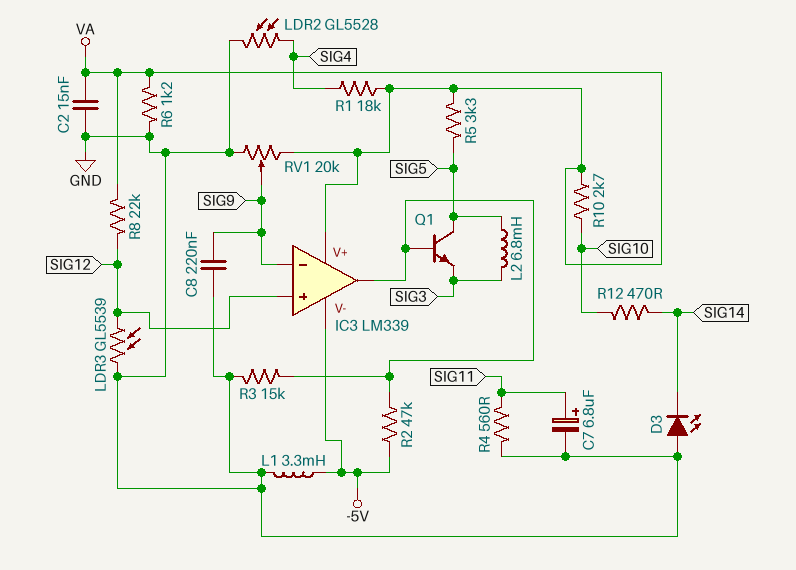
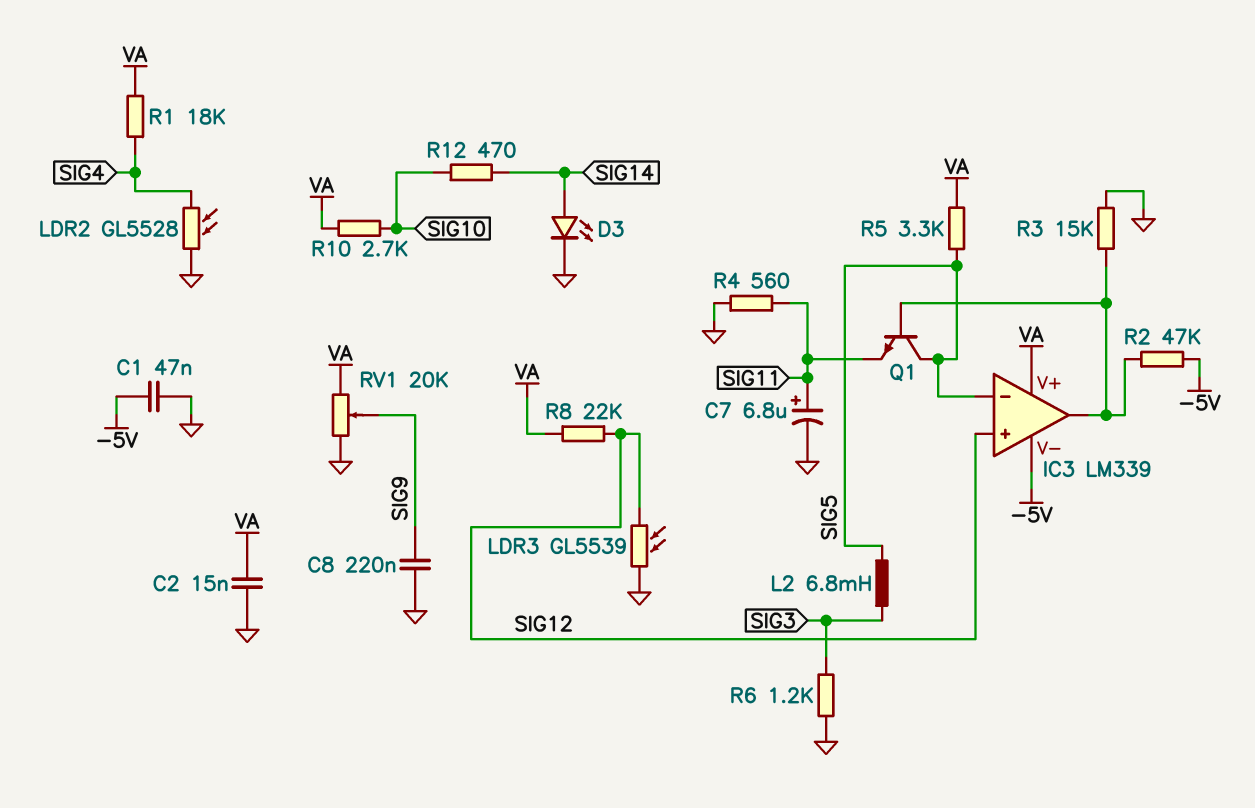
C1: none -> 47nF (-5V, GND)
D3: LED (A GND, K SIG14) -> LED (A SIG14, K GND)
IC3 pin in-: SIG9 -> SIG5
L1: 3.3mH (-5V, GND) -> none
Q1: NPN (B IC3/out, C SIG5, E SIG3) -> NPN (B IC3/out, C SIG5, E SIG11)
R6: 1.2k (GND, VA) -> 1.2k (GND, SIG3)

